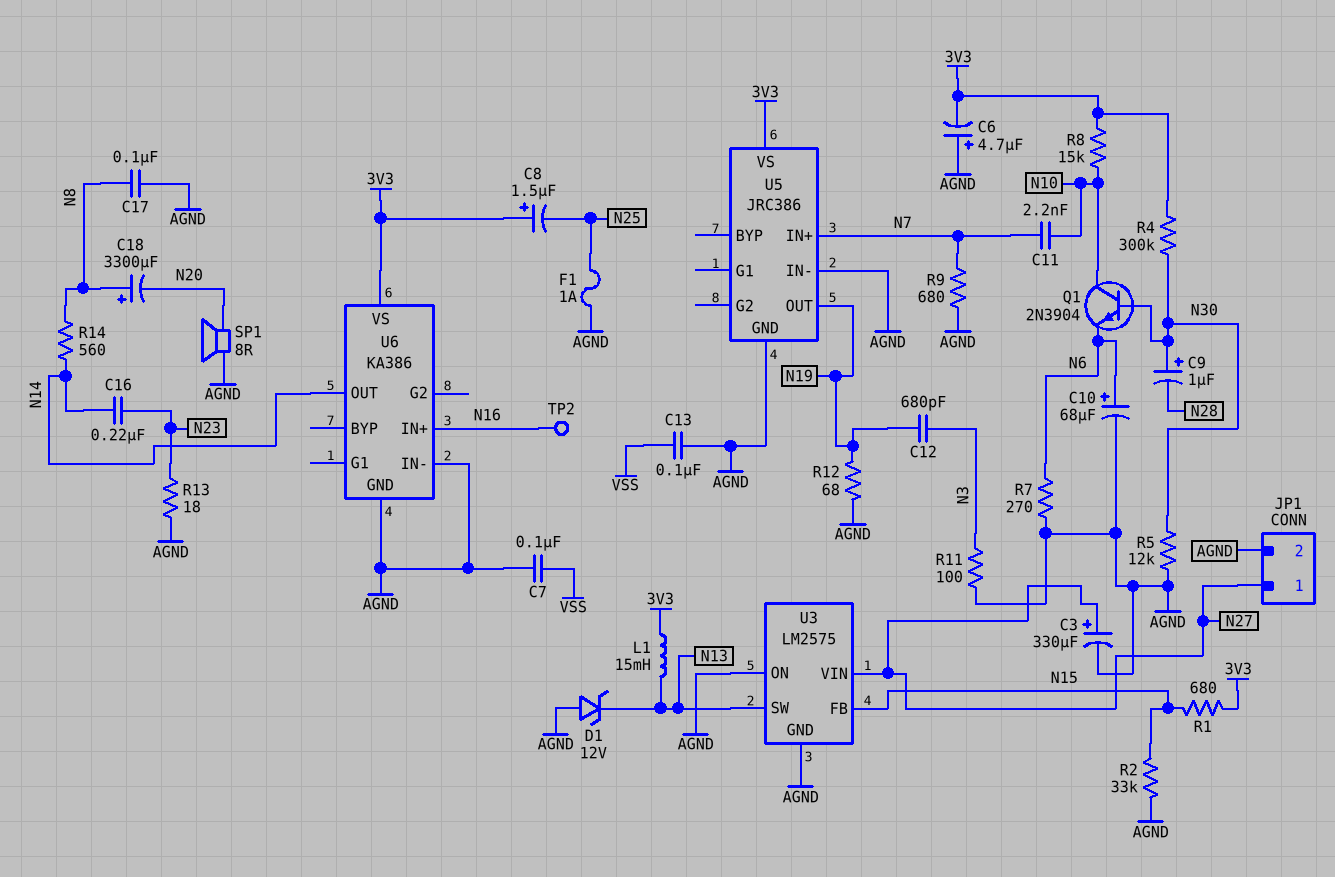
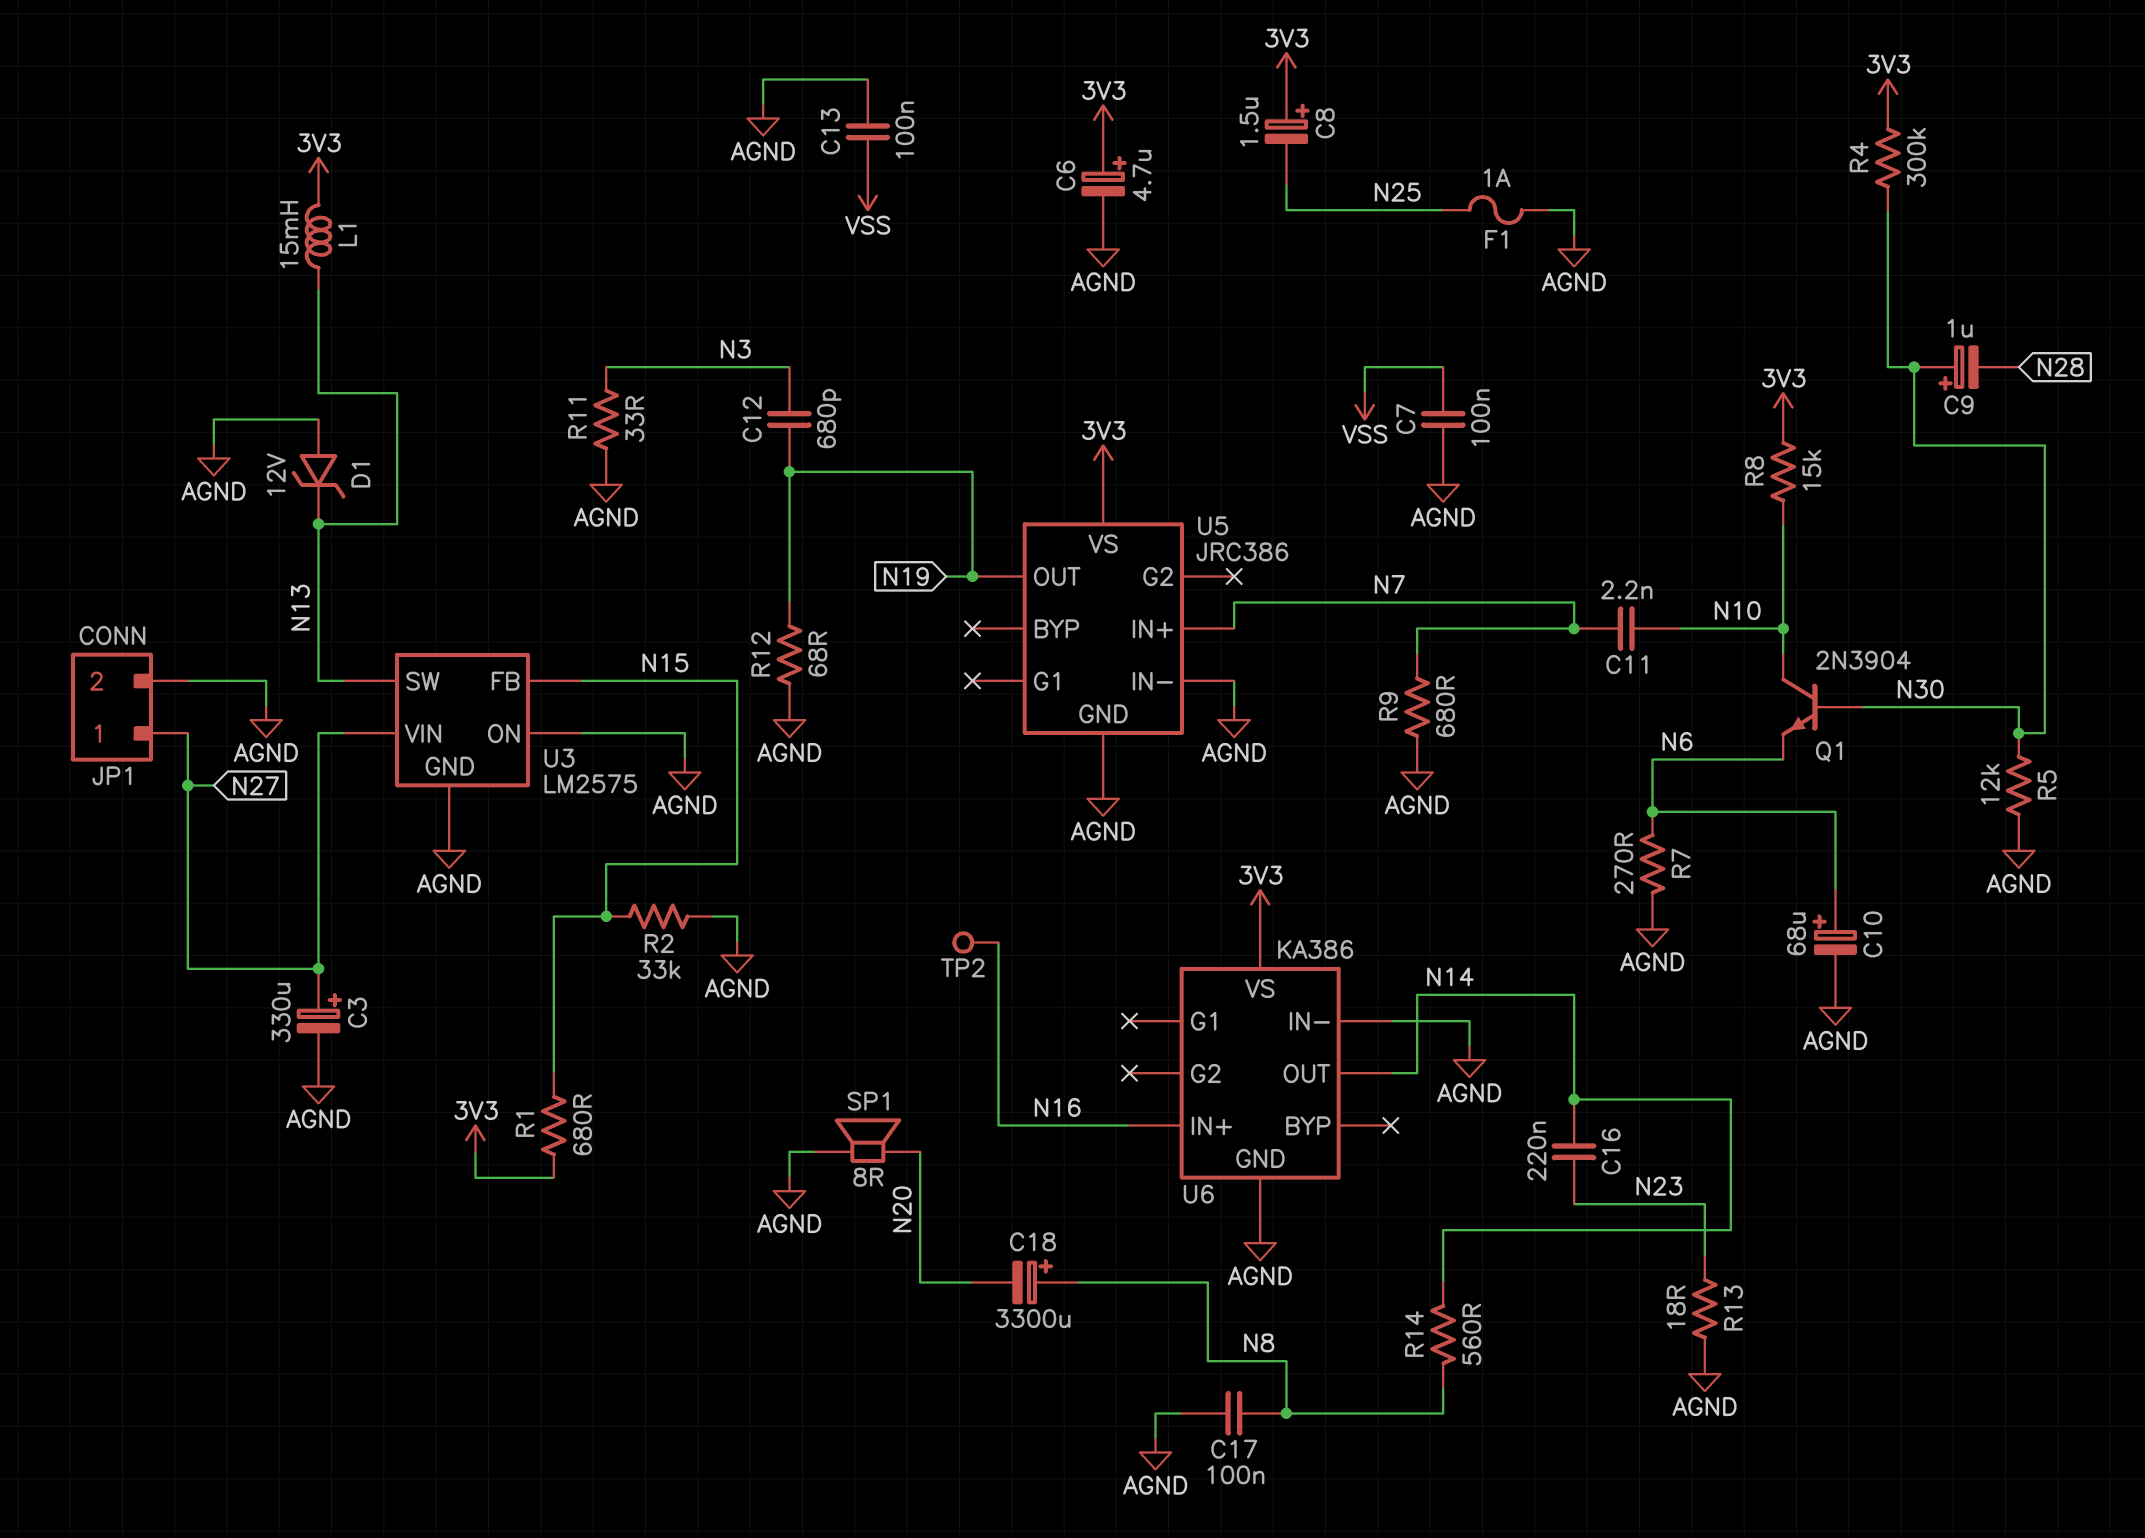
C6: 4.7uF (plus AGND, minus 3V3) -> 4.7uF (plus 3V3, minus AGND)
R11: 100 (AGND, N3) -> 33 (AGND, N3)

